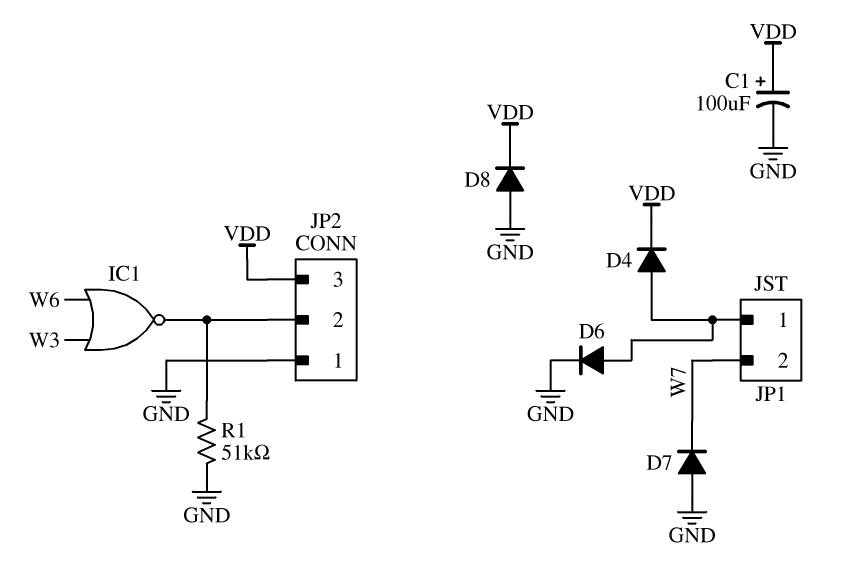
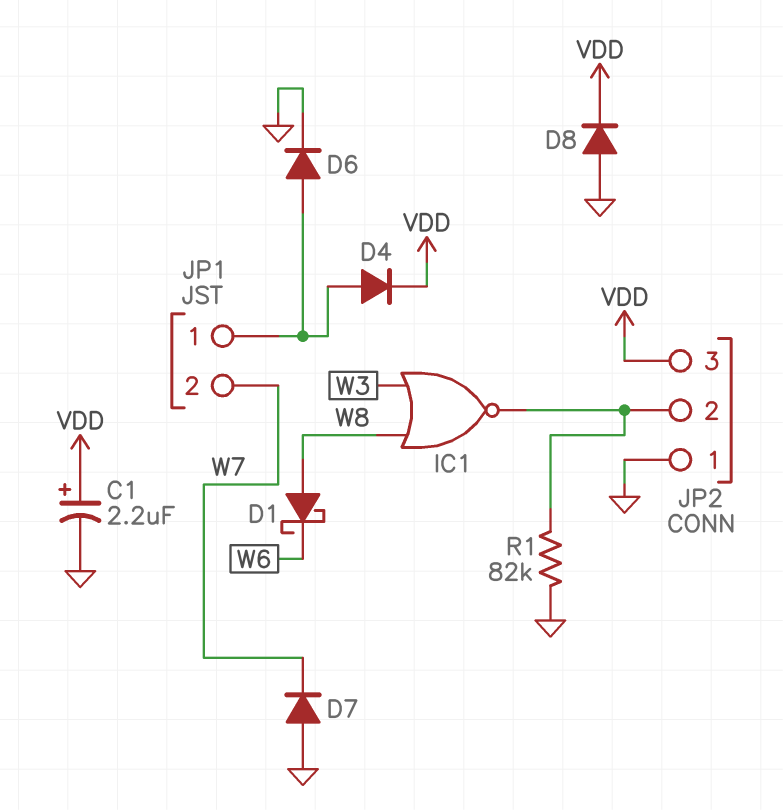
C1: 100uF (plus VDD, minus GND) -> 2.2uF (plus VDD, minus GND)
D1: none -> schottky (A W8, K W6)
IC1: NOR (in W3, in W6, out JP2/2) -> NOR (in W3, in W8, out JP2/2)
R1: 51k (GND, JP2/2) -> 82k (GND, JP2/2)

